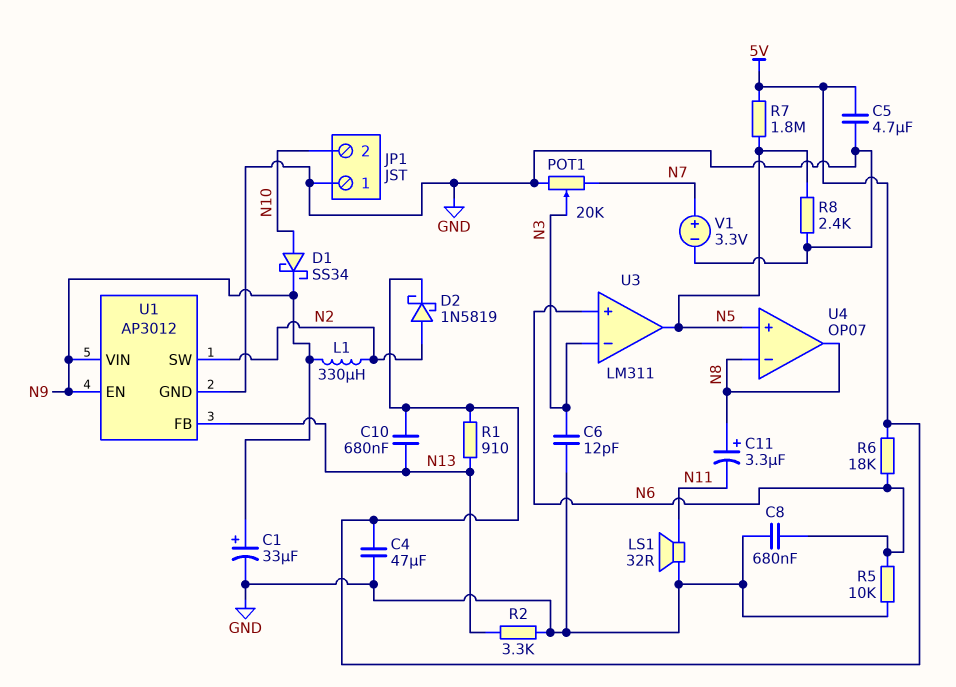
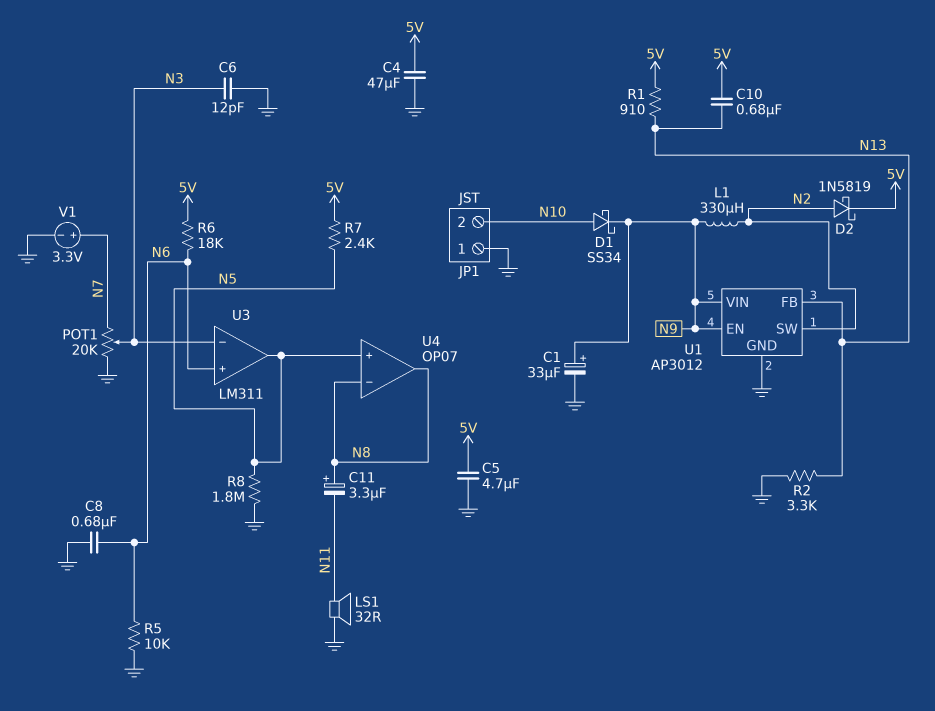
R7: 1.8M (5V, N5) -> 2.4k (5V, N5)
R8: 2.4k (GND, N5) -> 1.8M (GND, N5)

